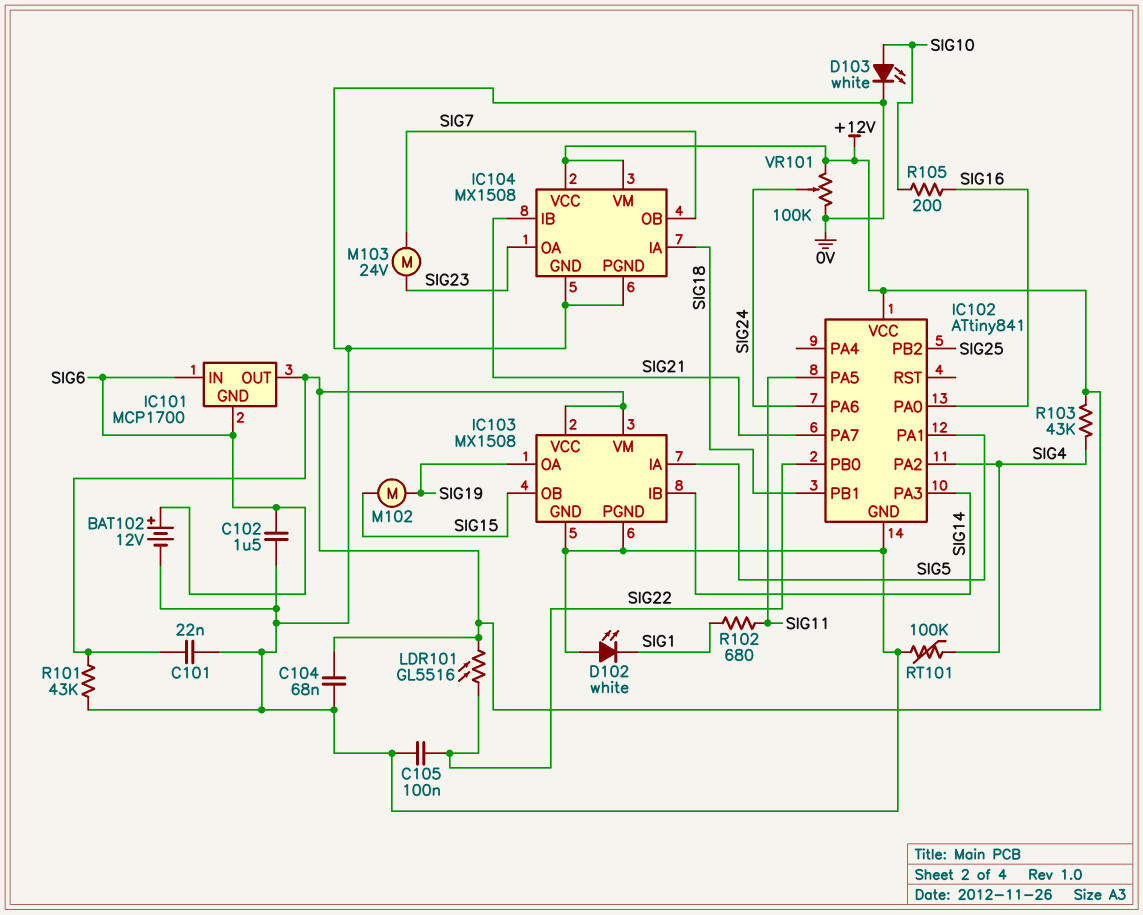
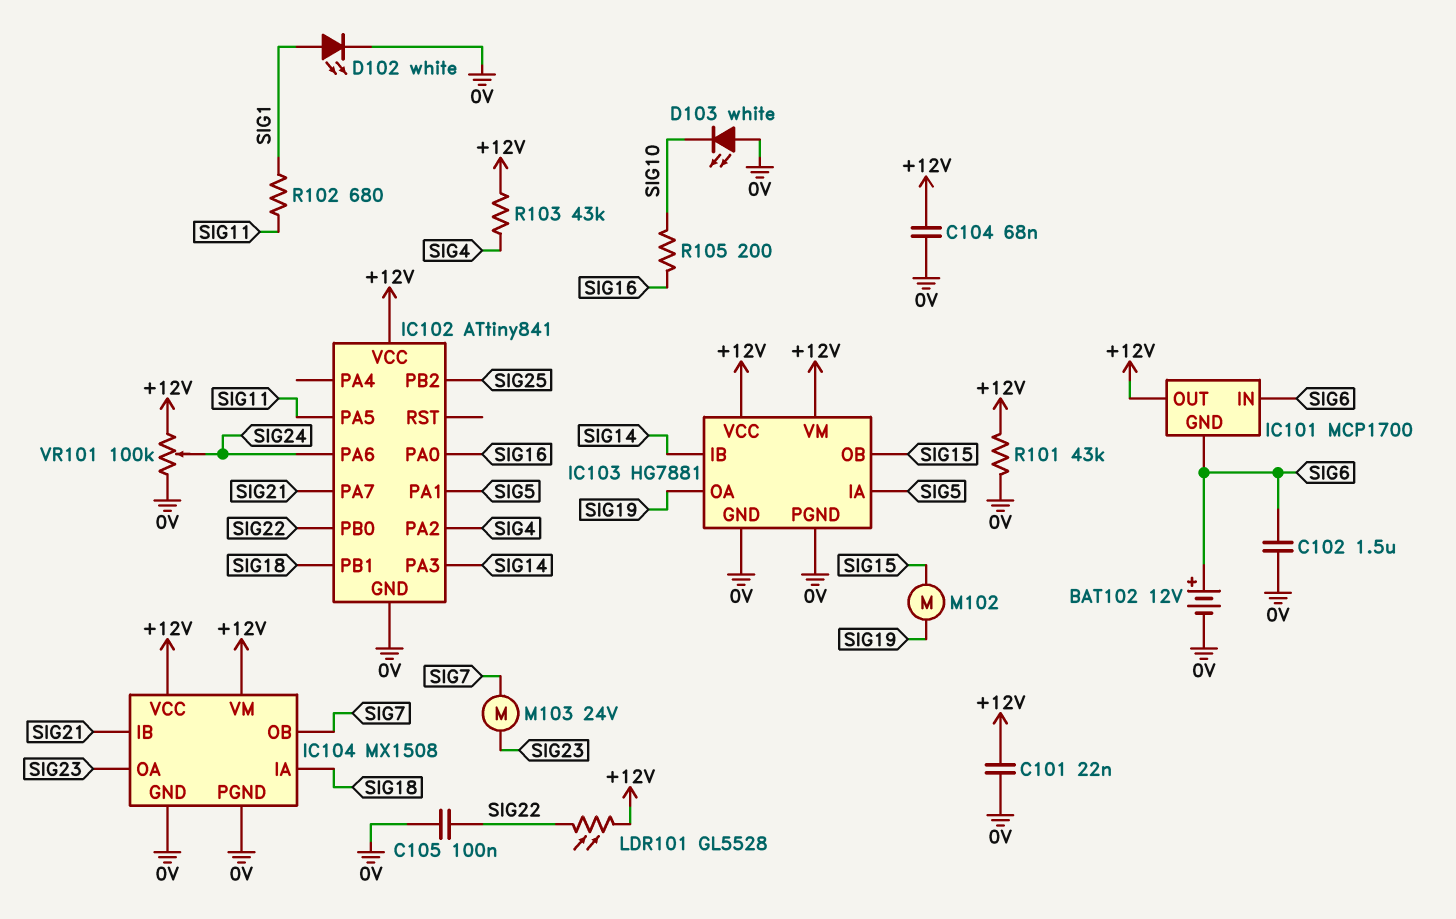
D102: LED white (A 0V, K SIG1) -> LED white (A SIG1, K 0V)
D103: LED white (A SIG10, K 0V) -> LED white (A 0V, K SIG10)
IC103: MX1508 -> HG7881
LDR101: GL5516 (+12V, SIG22) -> GL5528 (+12V, SIG22)
RT101: 100k (0V, SIG4) -> none

